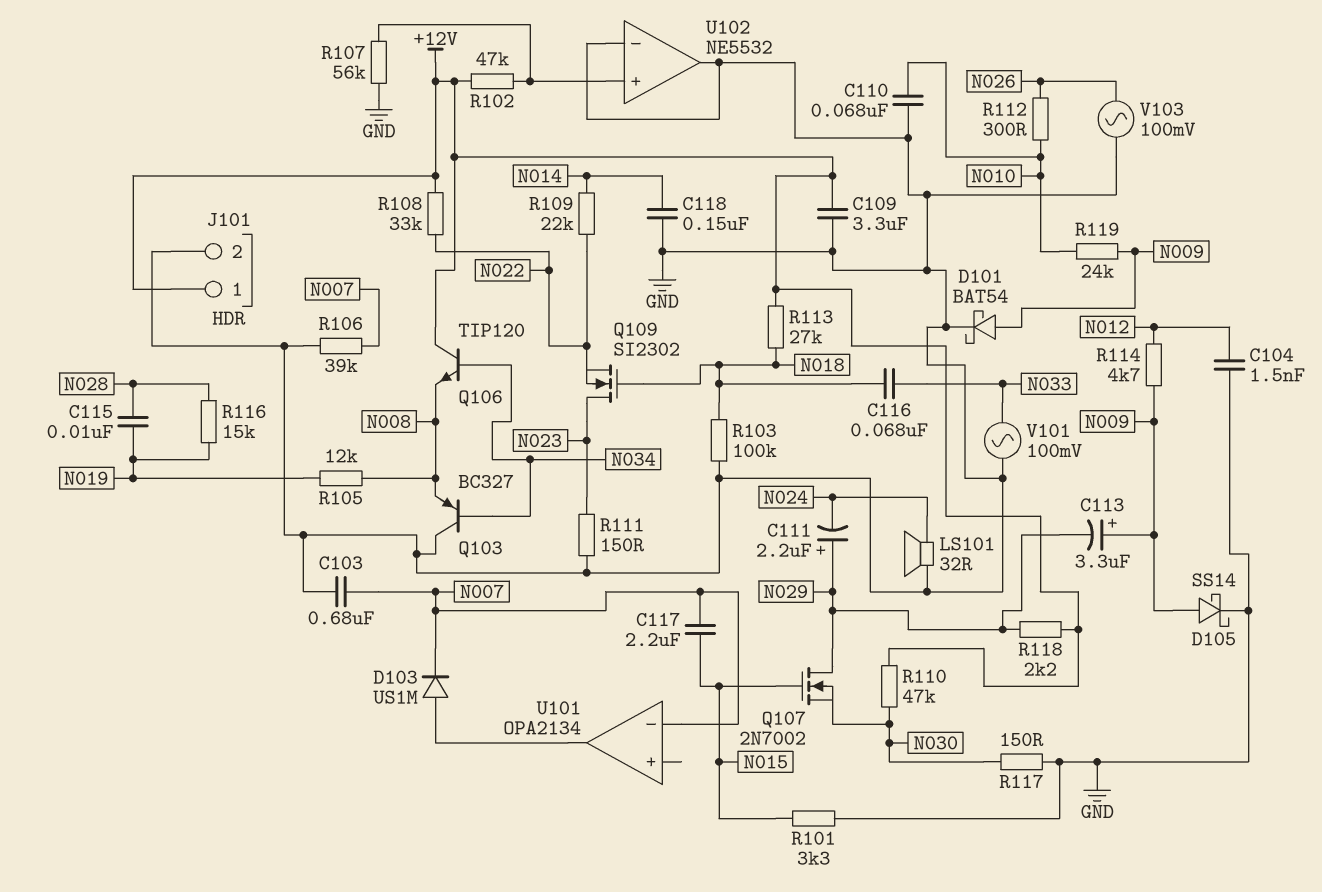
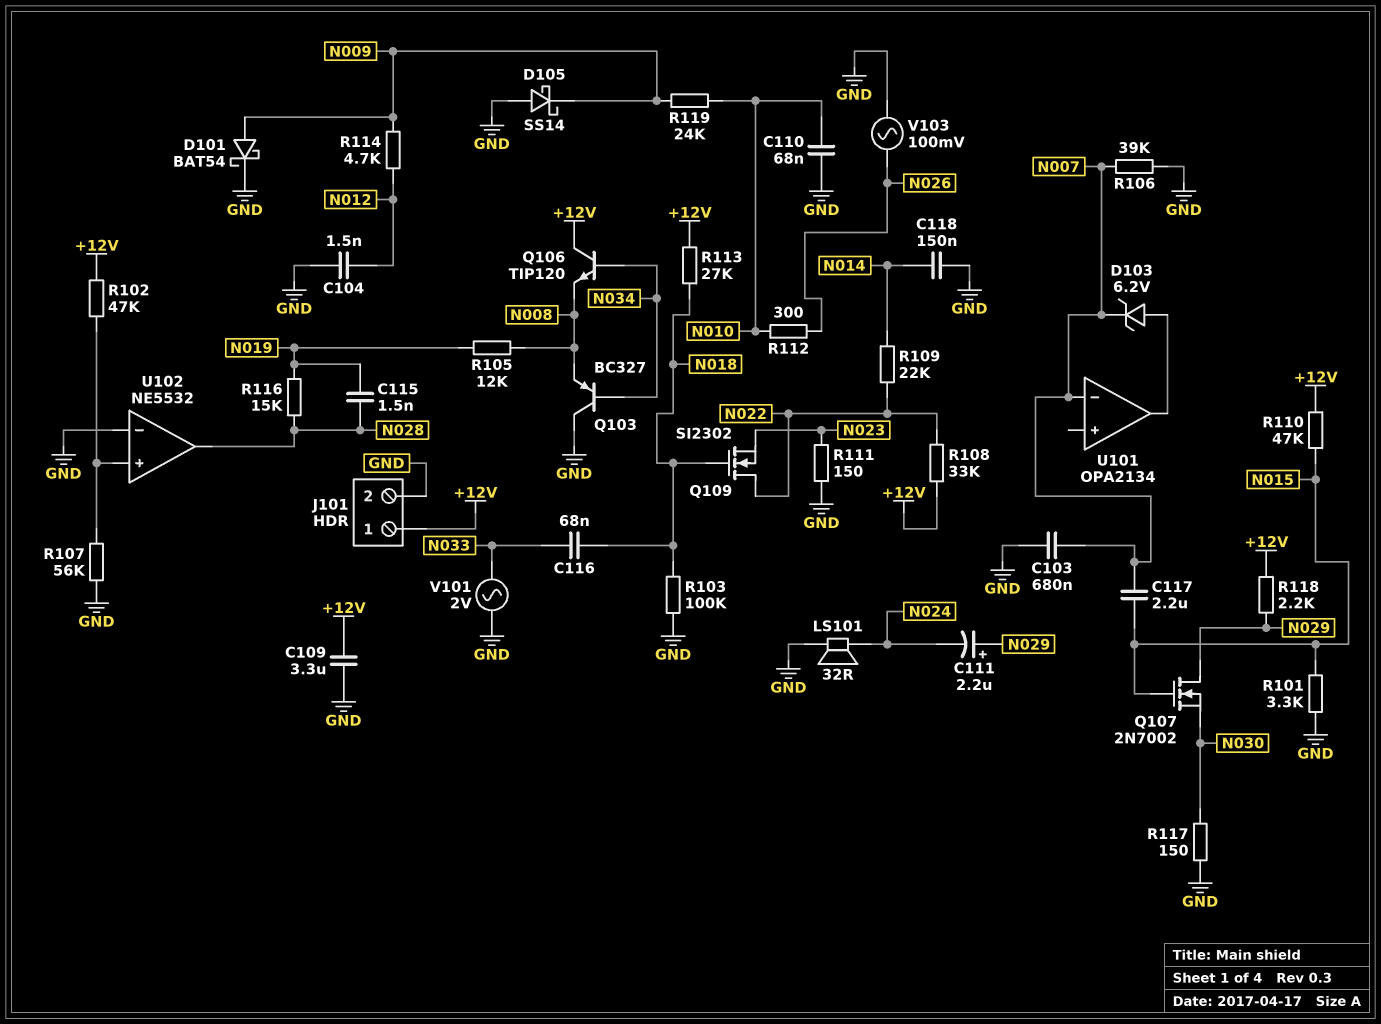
C113: 3.3uF (plus N009, minus N029) -> none
C115: 10nF (N019, N028) -> 1.5nF (N019, N028)
D103: diode US1M (A U101/out, K N007) -> zener 6.2V (A U101/out, K N007)
D105: schottky SS14 (A N009, K GND) -> schottky SS14 (A GND, K N009)
Q109: NMOS SI2302 (G N018, D N023, S N022) -> NMOS SI2302 (G N018, D N022, S N023)
R110: 47k (+12V, N030) -> 47k (+12V, N015)
U102 pin out: GND -> N028
V101: AC 100mV (GND, N033) -> AC 2V (GND, N033)

